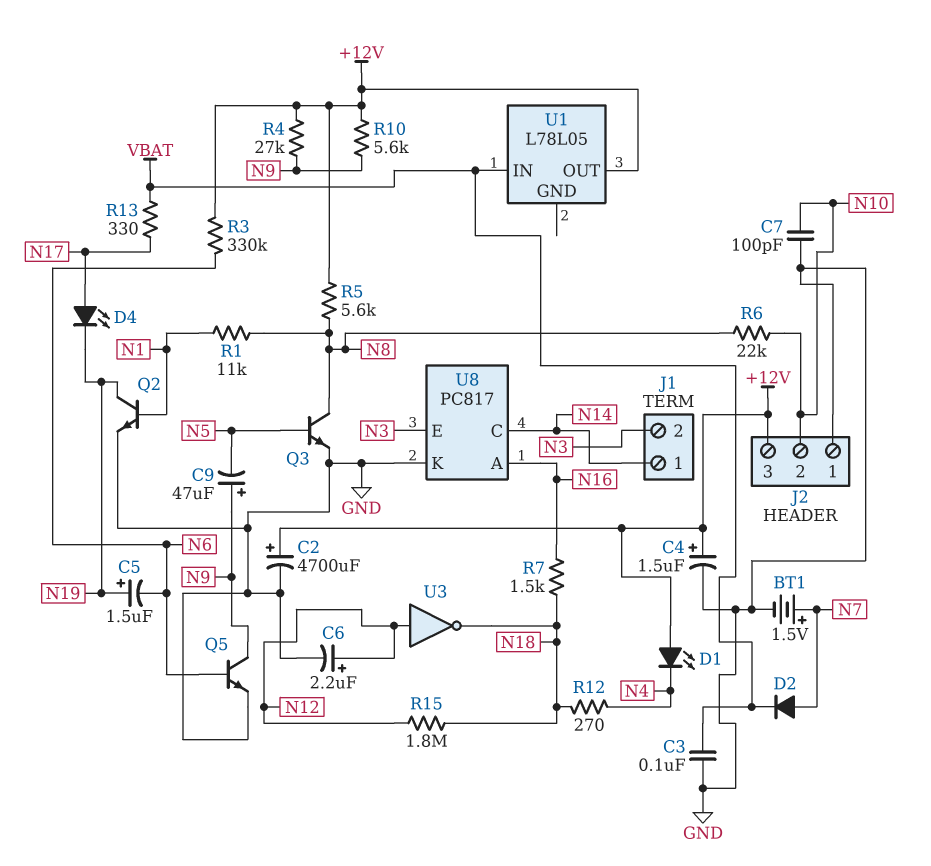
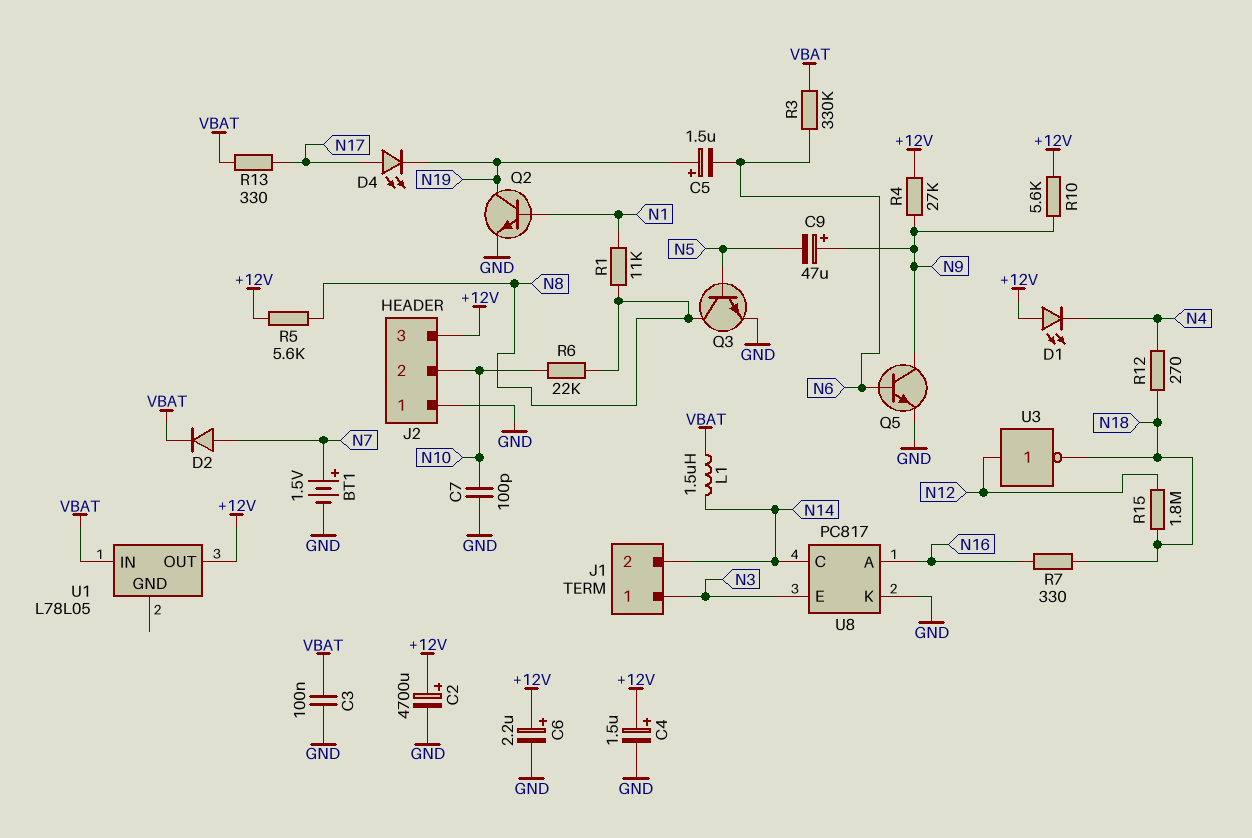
C6: 2.2uF (plus N12, minus GND) -> 2.2uF (plus +12V, minus GND)
J1 pin 1: N14 -> N3
J1 pin 2: N3 -> N14
L1: none -> 1.5uH (N14, VBAT)
R3: 330k (+12V, N6) -> 330k (N6, VBAT)
R7: 1.5k (N16, N18) -> 330 (N16, N18)

